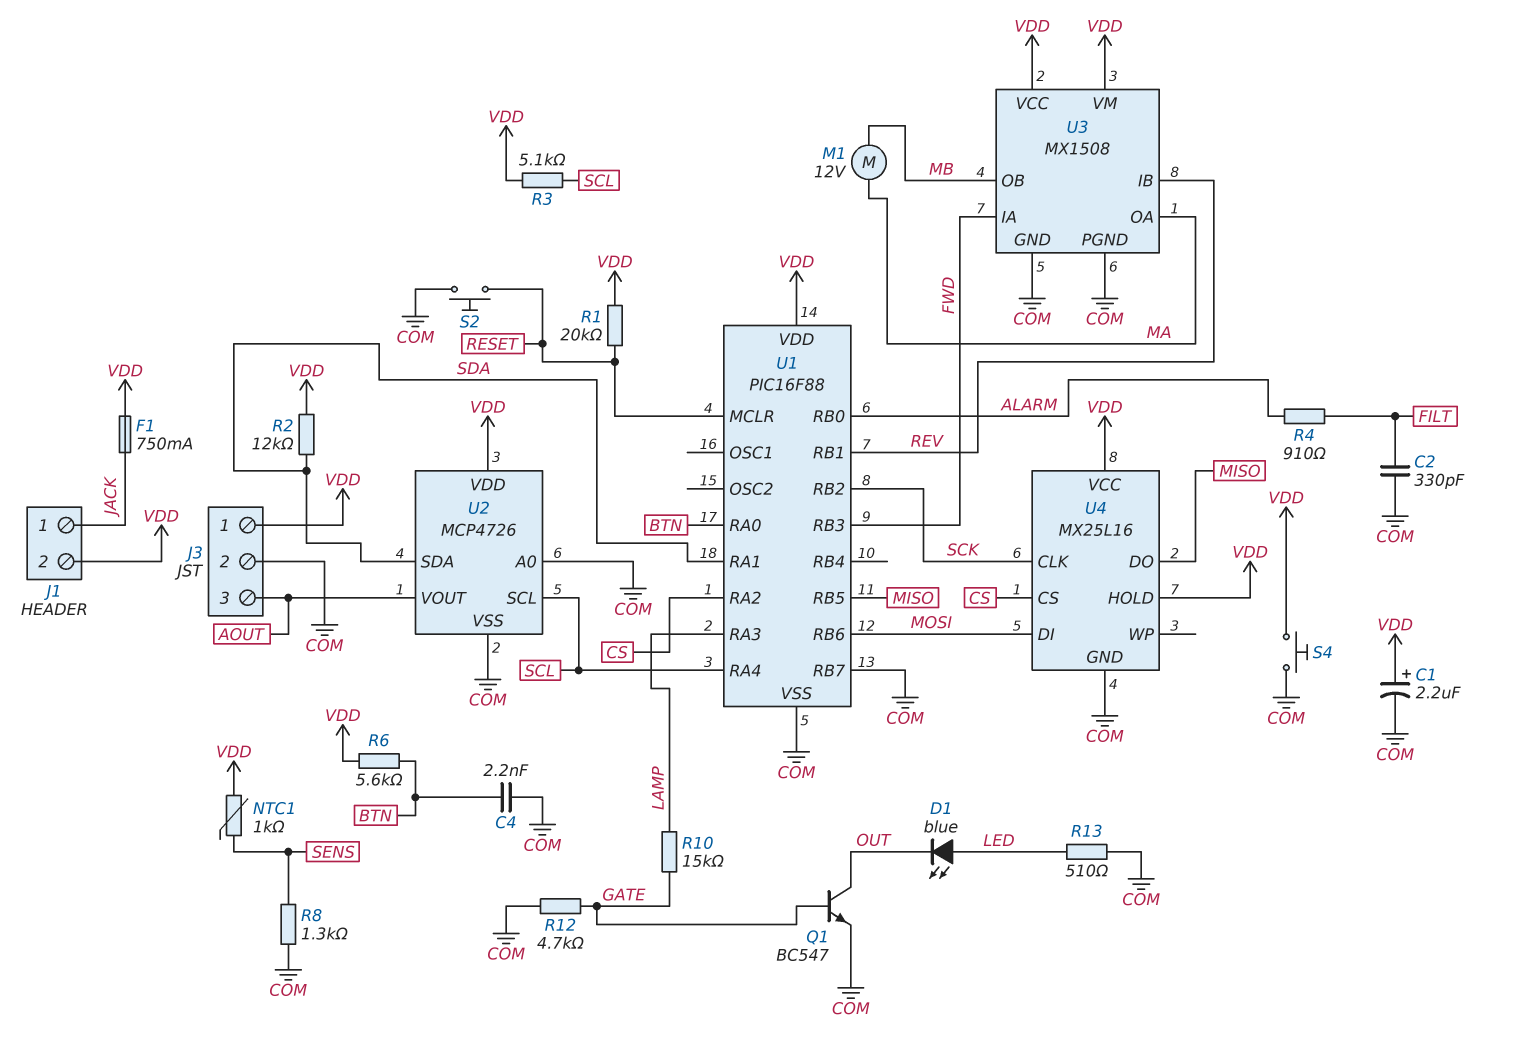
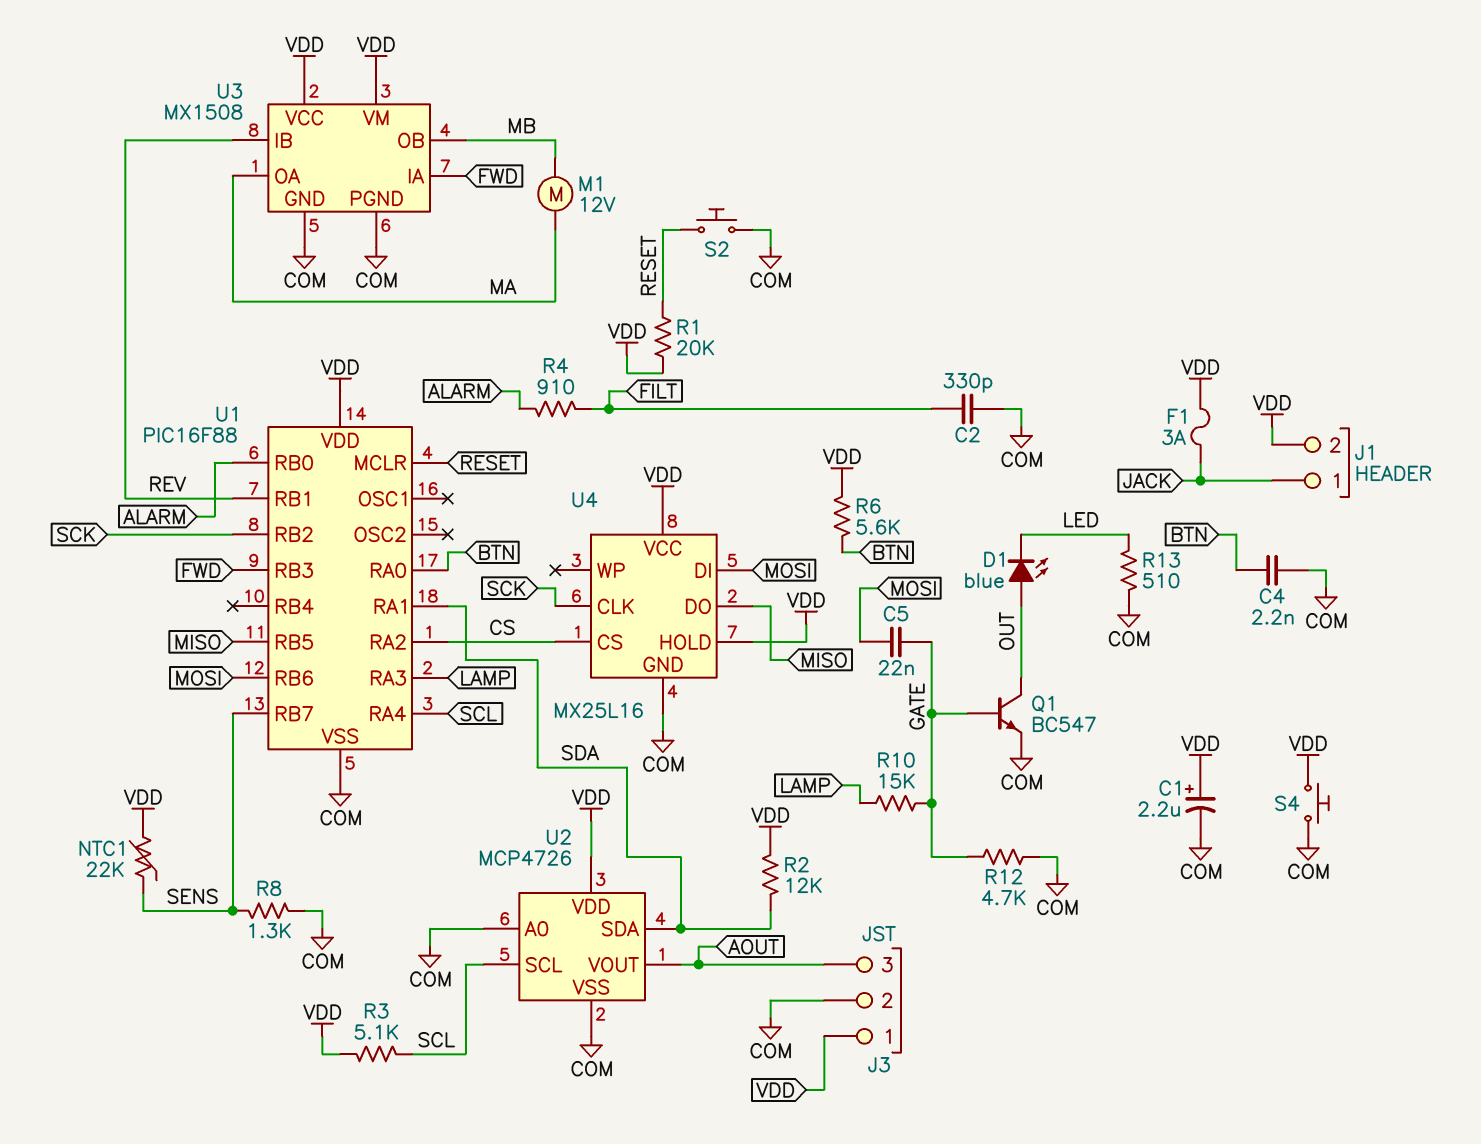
C5: none -> 22nF (GATE, MOSI)
D1: LED blue (A LED, K OUT) -> LED blue (A OUT, K LED)
F1: 750mA (JACK, VDD) -> 3A (JACK, VDD)
NTC1: 1k (SENS, VDD) -> 22k (SENS, VDD)
U1 pin RB7: COM -> SENS

